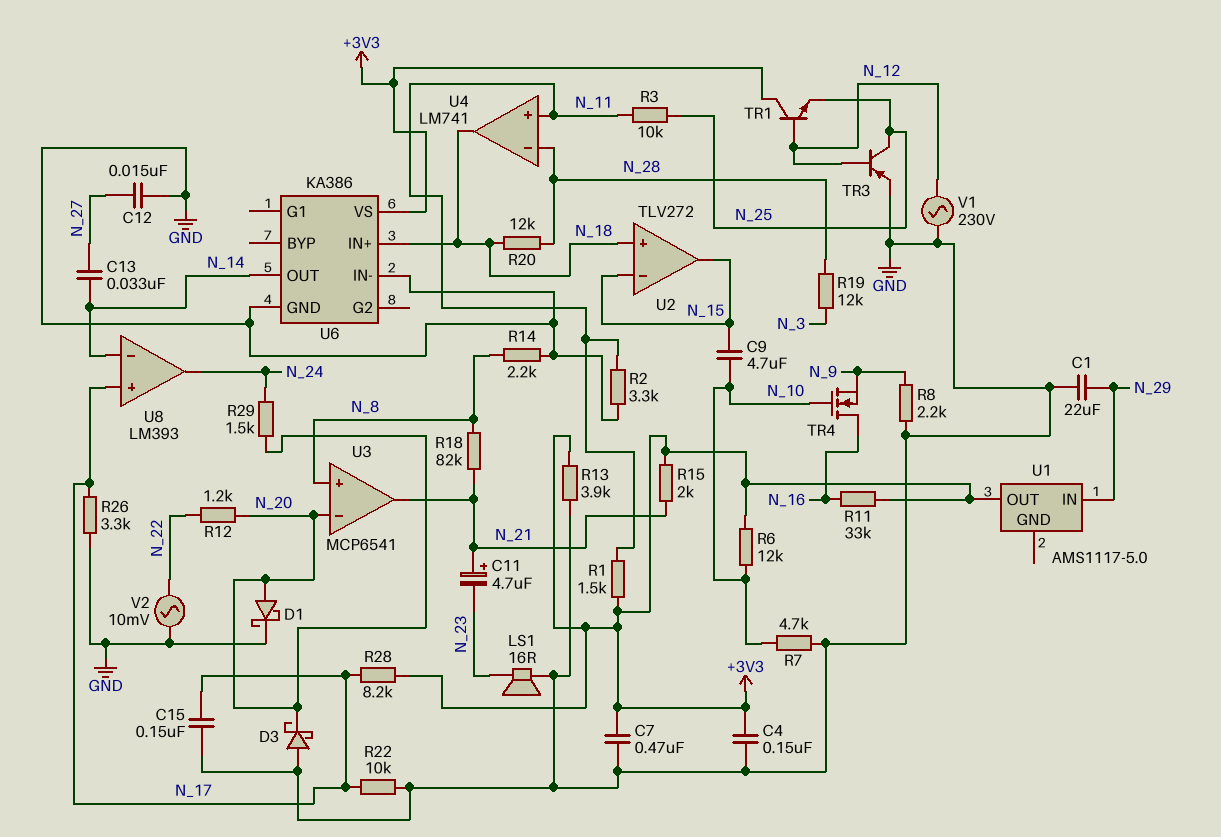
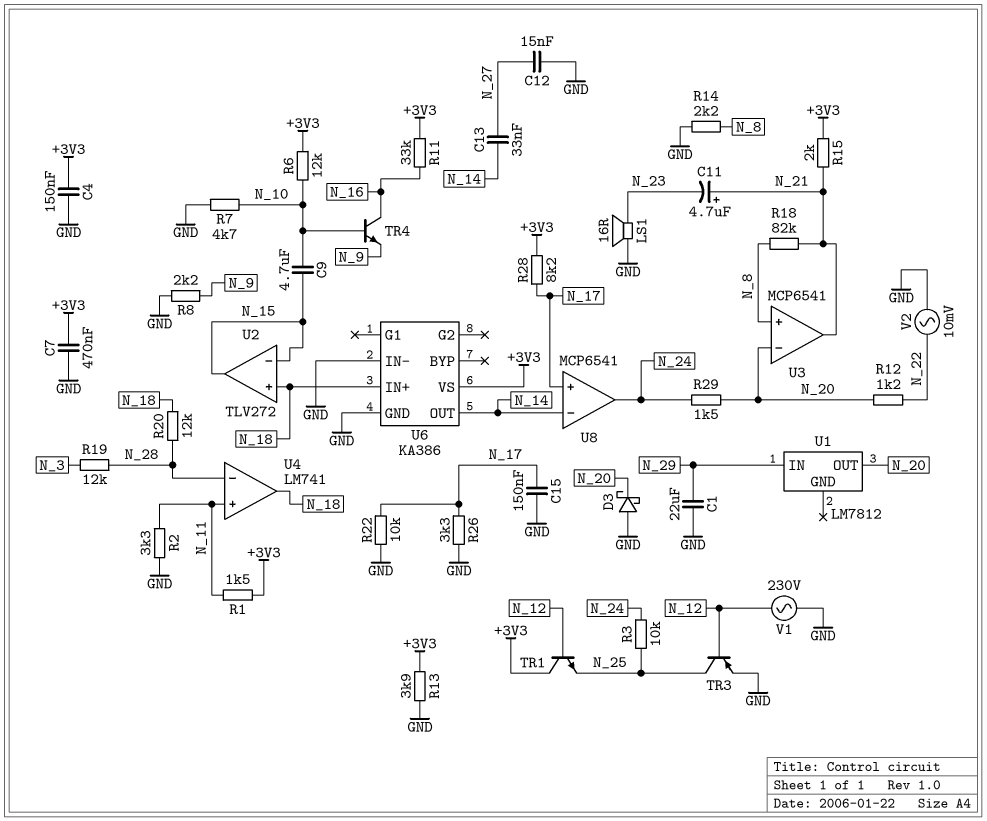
D1: schottky (A N_20, K GND) -> none
R3: 10k (N_11, N_25) -> 10k (N_24, N_25)
TR4: NMOS (G N_10, D N_16, S N_9) -> NPN (B N_10, C N_16, E N_9)
U1: AMS1117-5.0 -> LM7812
U1 pin OUT: +3V3 -> N_20
U8: LM393 -> MCP6541

